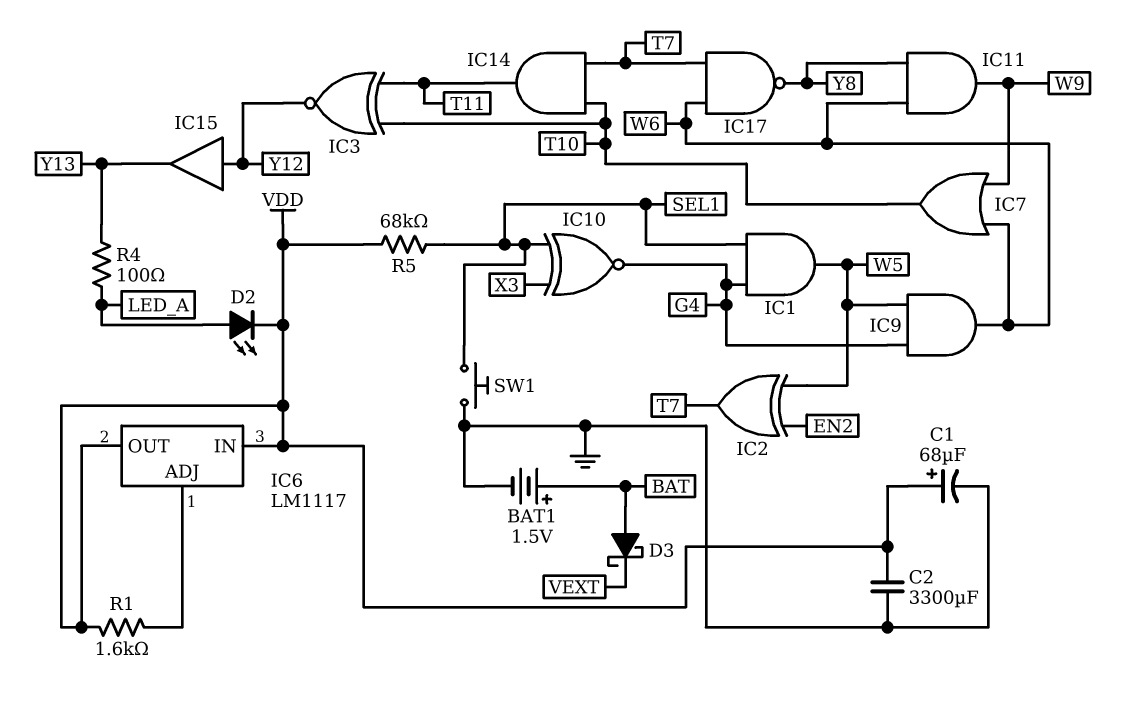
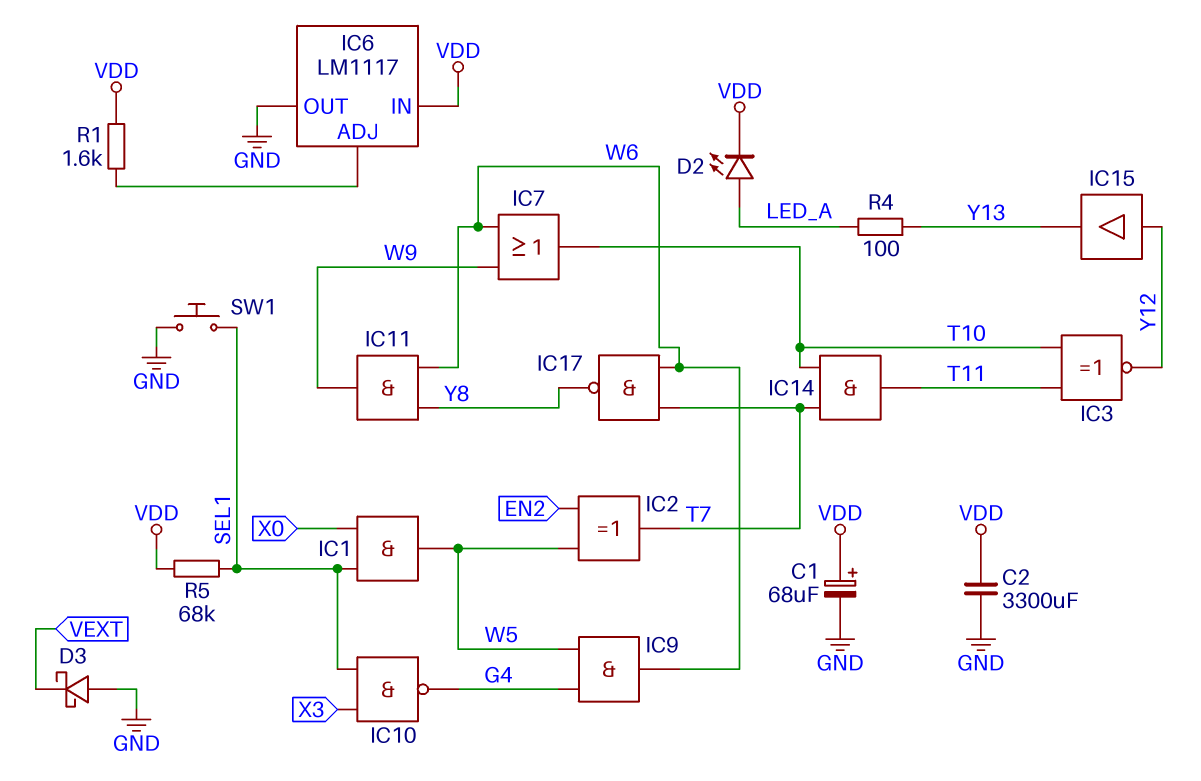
BAT1: 1.5V (plus BAT, minus GND) -> none
D3: schottky (A BAT, K VEXT) -> schottky (A GND, K VEXT)
IC1: AND (in G4, in SEL1, out W5) -> AND (in SEL1, in X0, out W5)
IC6 pin OUT: VDD -> GND
IC10: XNOR (in SEL1, in X3, out G4) -> NAND (in SEL1, in X3, out G4)

